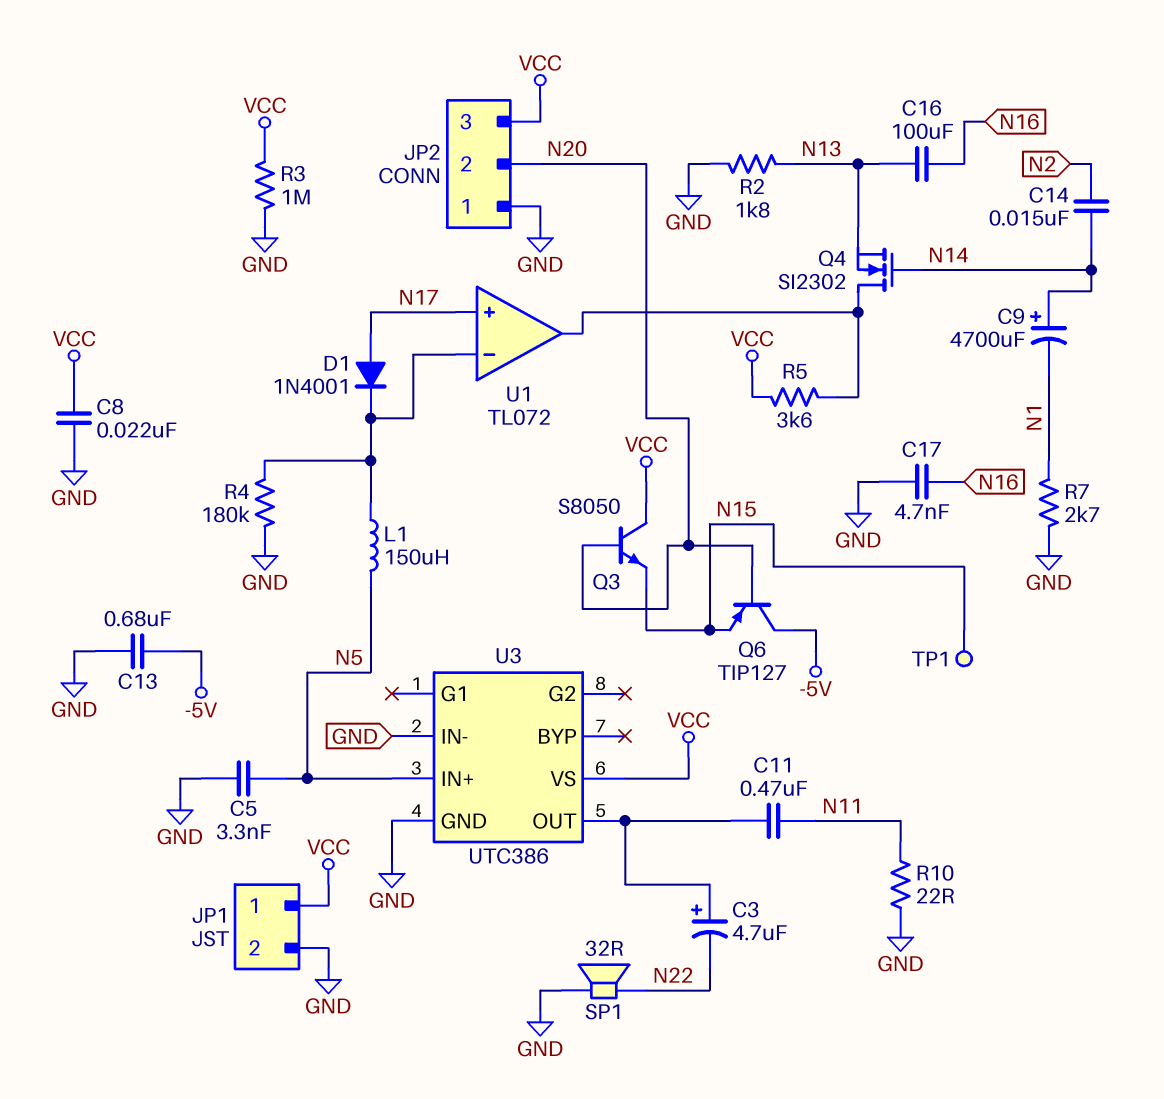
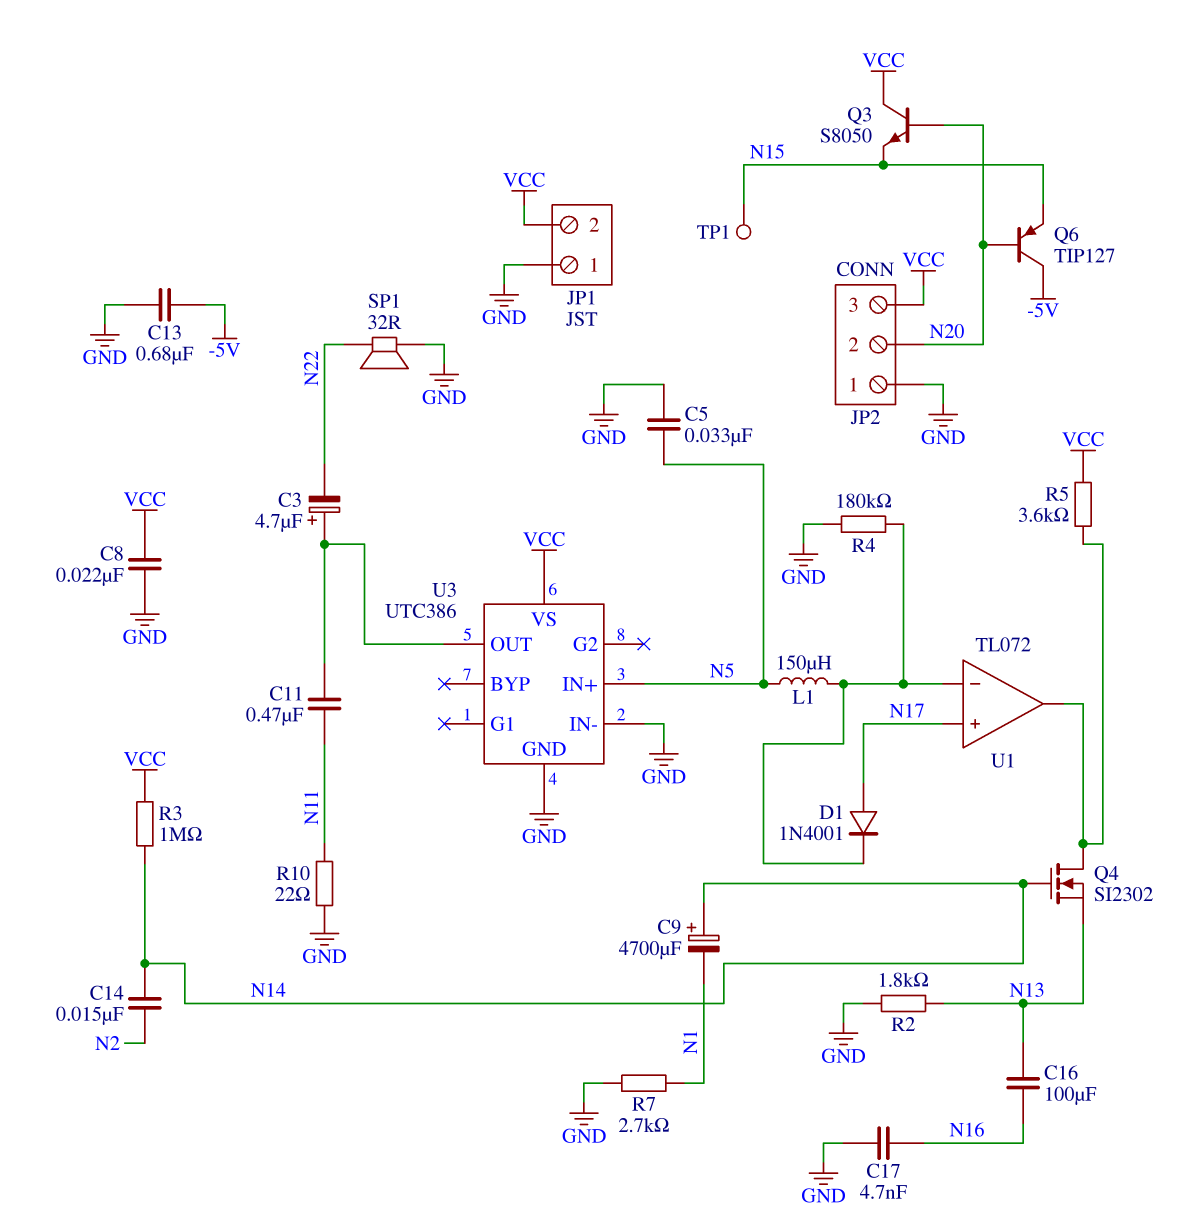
C5: 3.3nF (GND, N5) -> 33nF (GND, N5)
JP1 pin 1: VCC -> GND
JP1 pin 2: GND -> VCC
R3: 1M (GND, VCC) -> 1M (N14, VCC)

